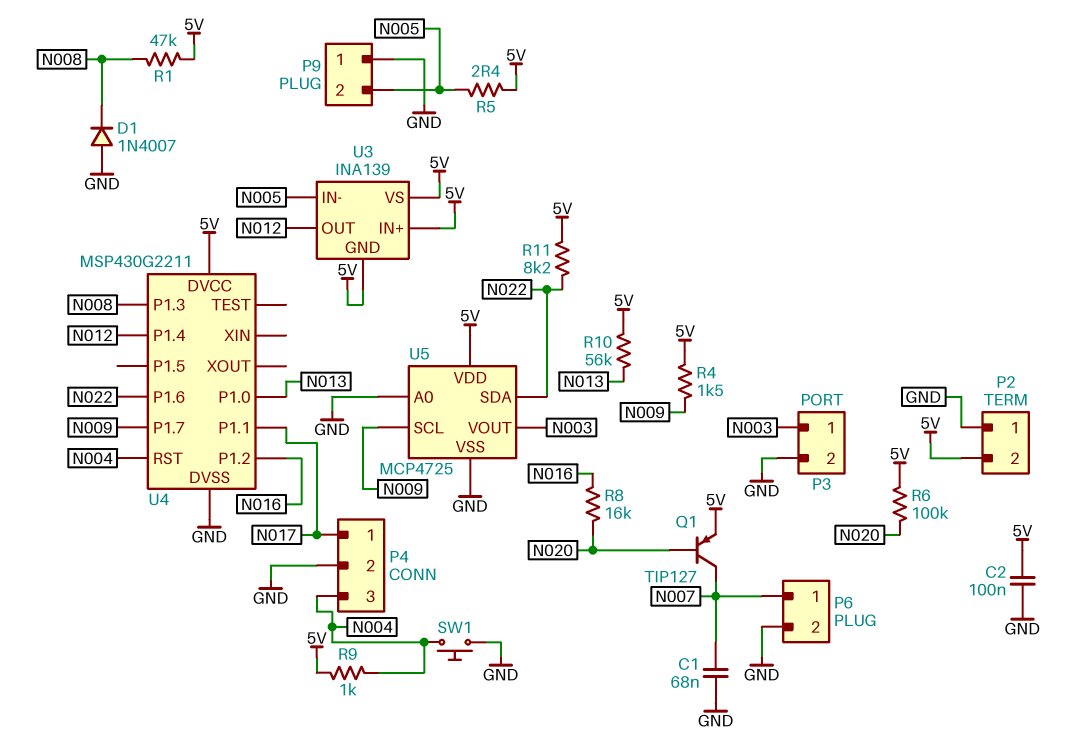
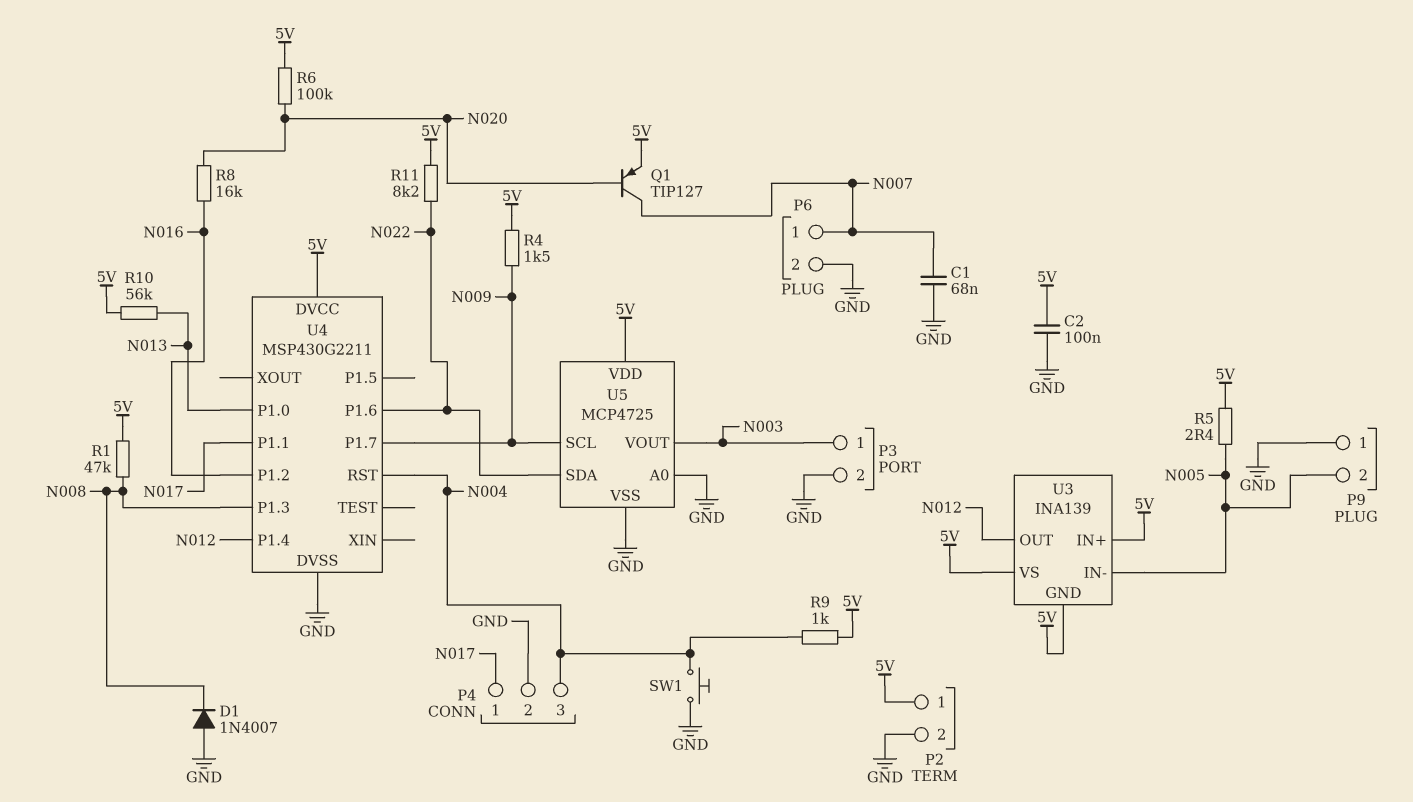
P2 pin 1: GND -> 5V
P2 pin 2: 5V -> GND

